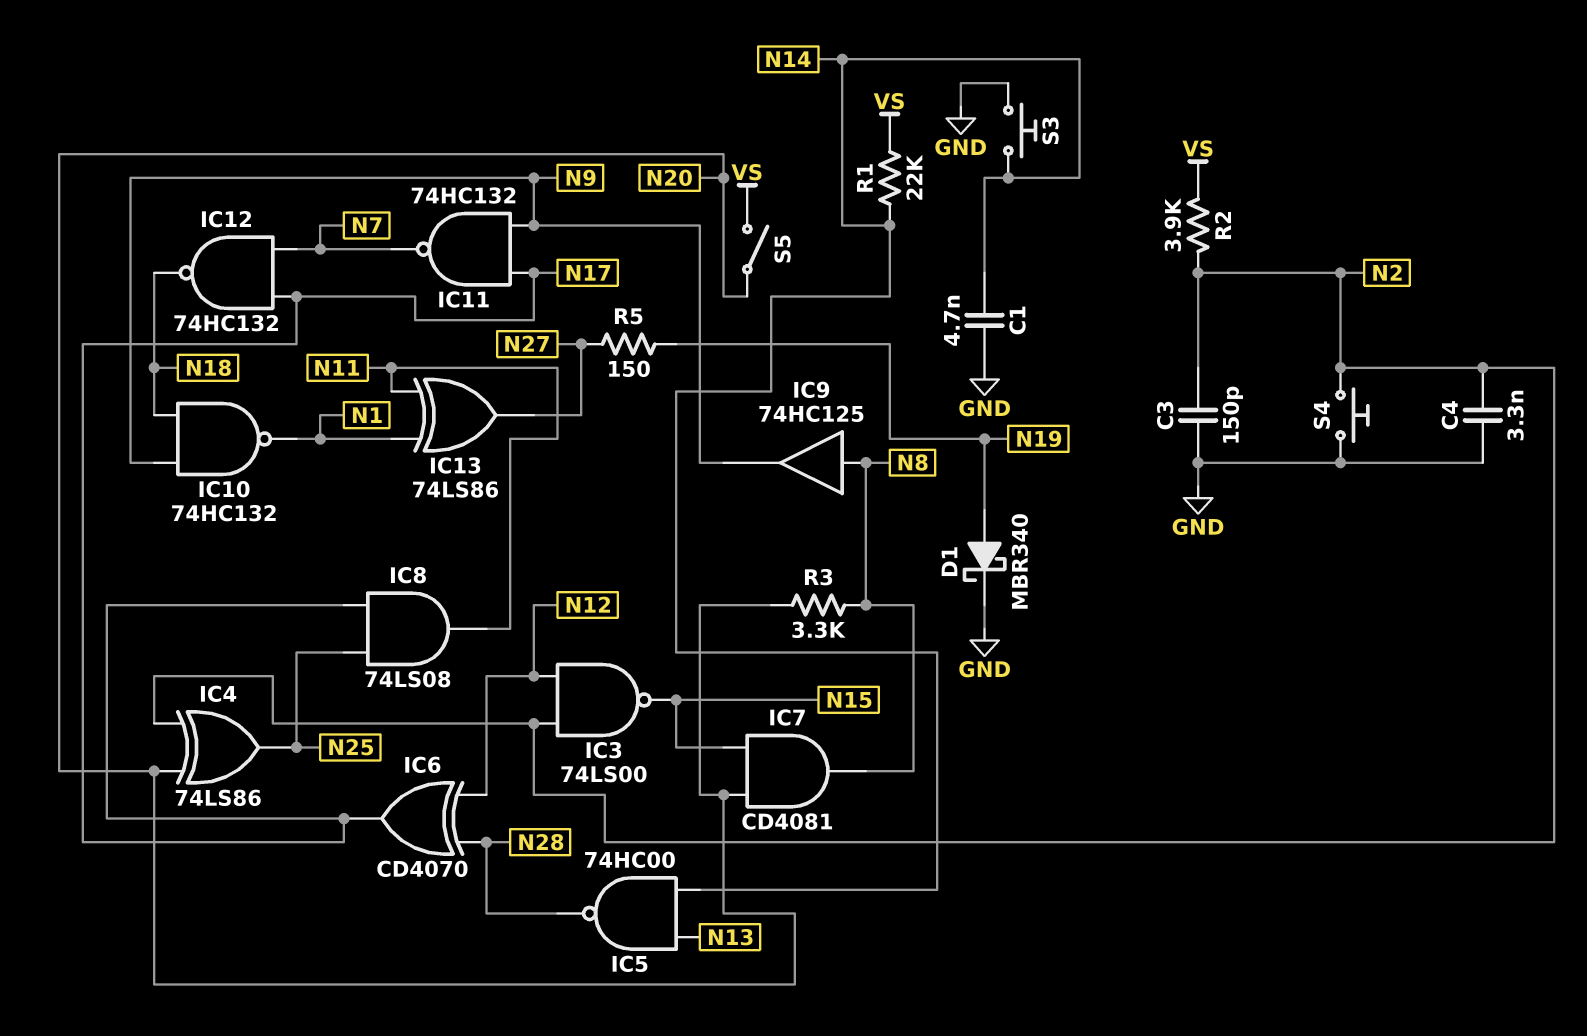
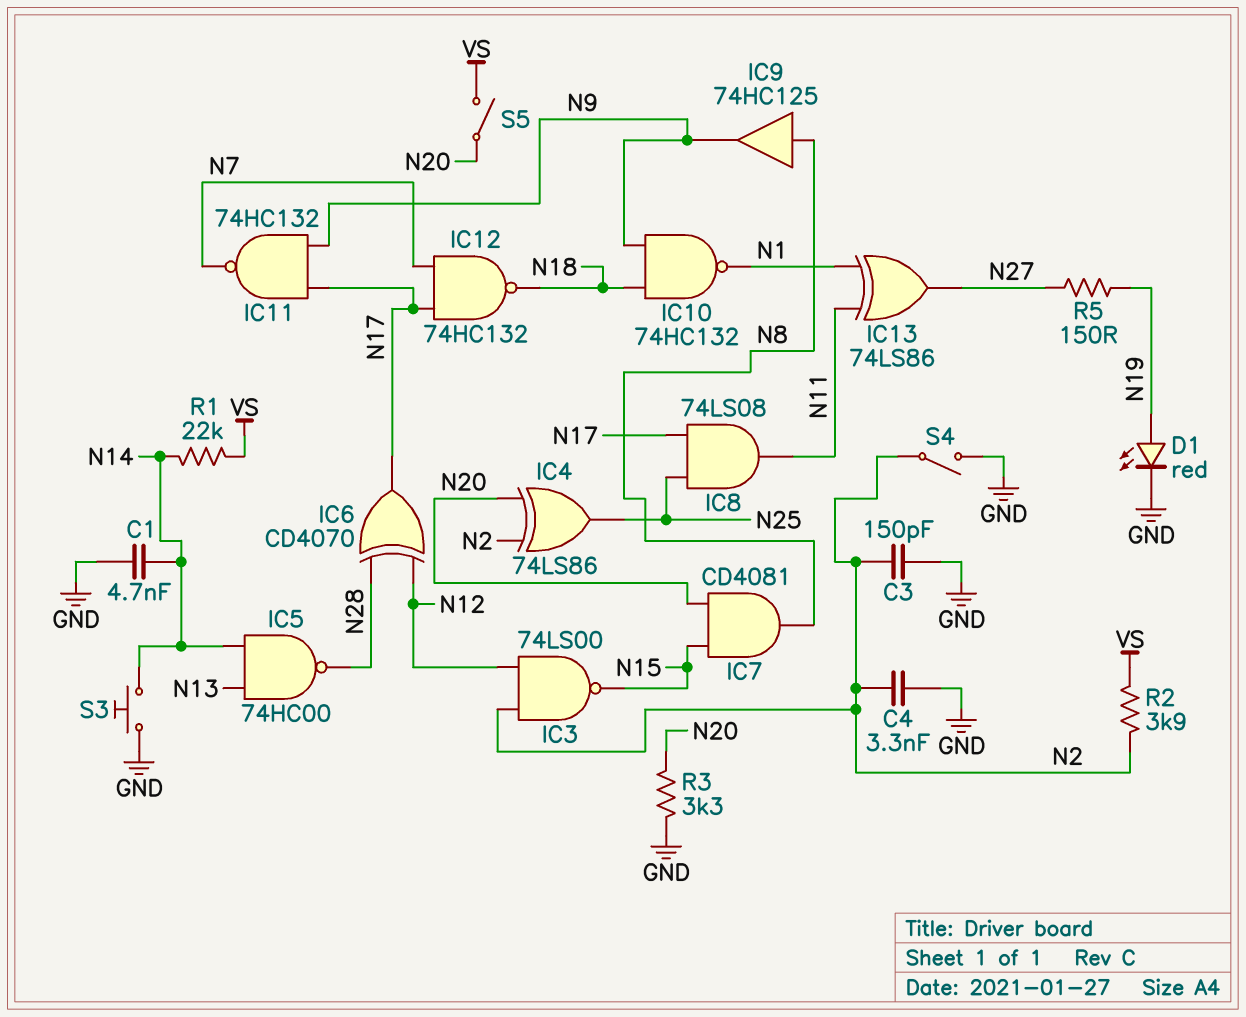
D1: schottky MBR340 (A N19, K GND) -> LED red (A N19, K GND)
R3: 3.3k (N8, N20) -> 3.3k (GND, N20)
S4: button (GND, N2) -> switch (GND, N2)

